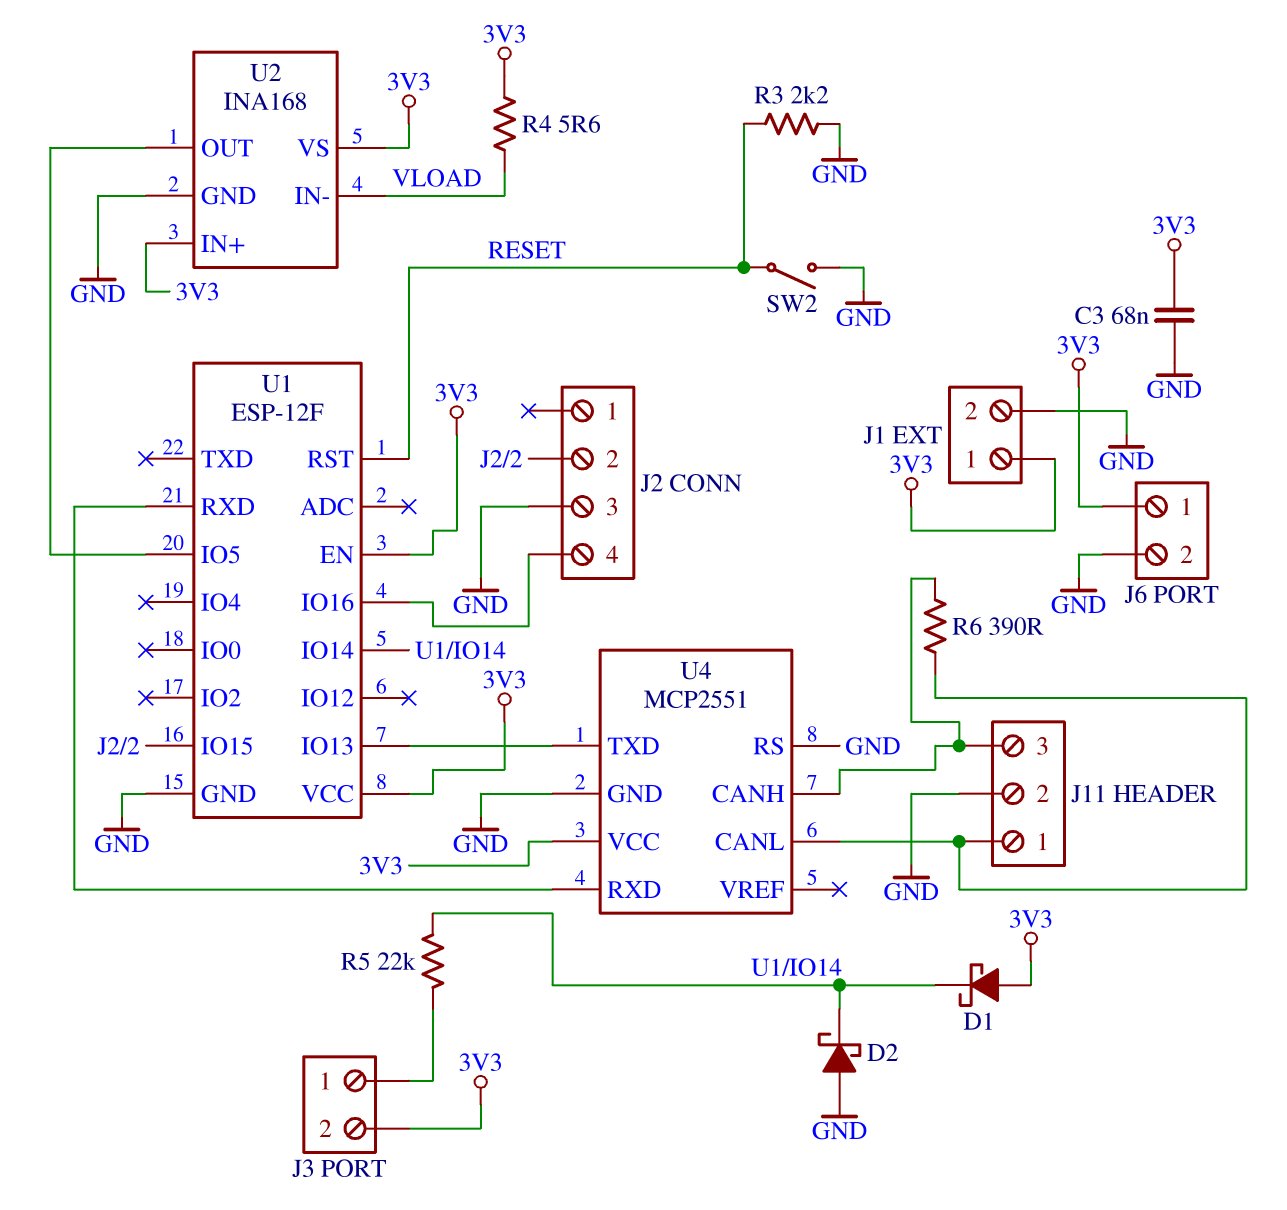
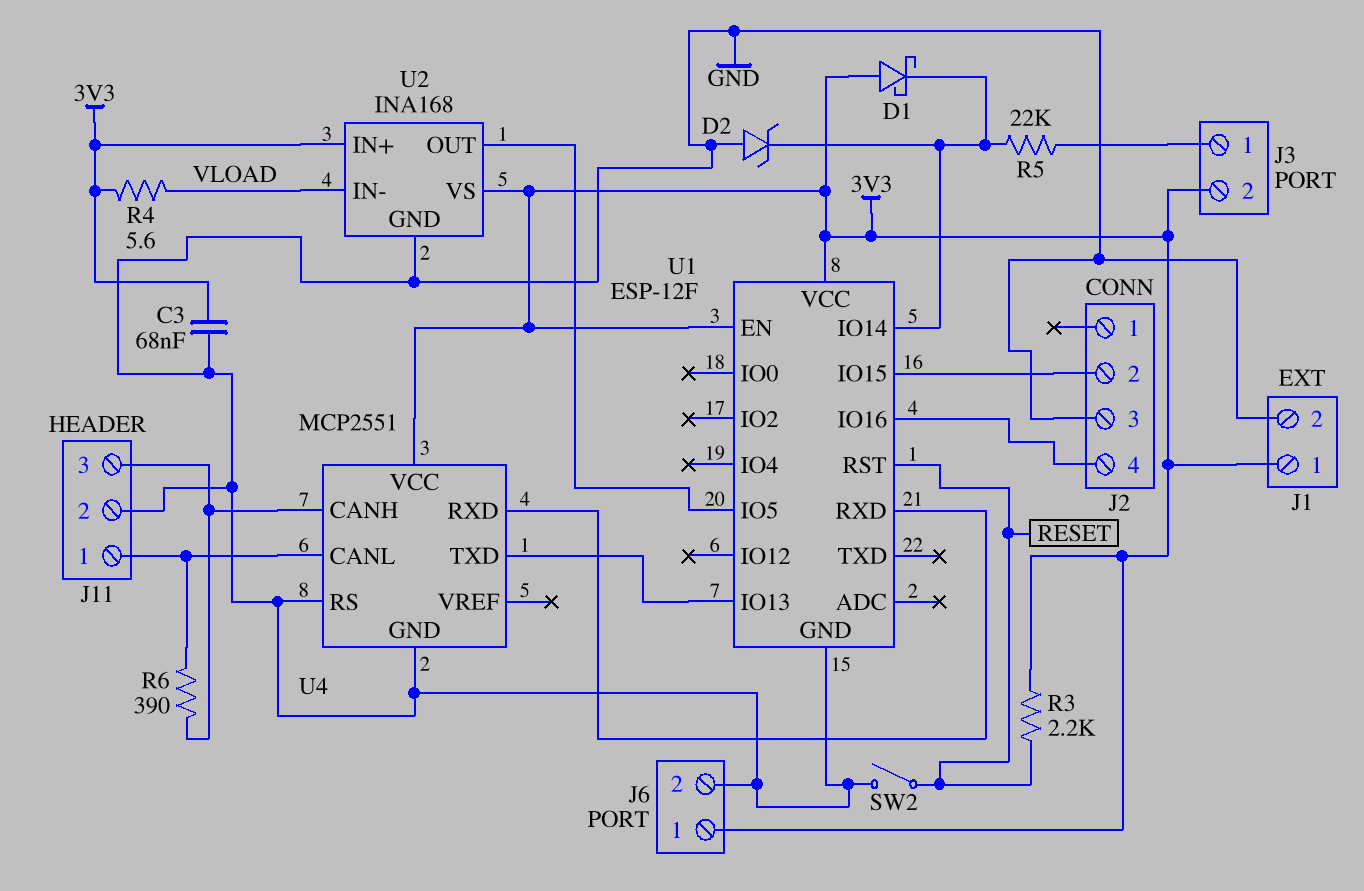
D2: schottky (A GND, K U1/IO14) -> zener (A GND, K U1/IO14)
R3: 2.2k (GND, RESET) -> 2.2k (3V3, RESET)

